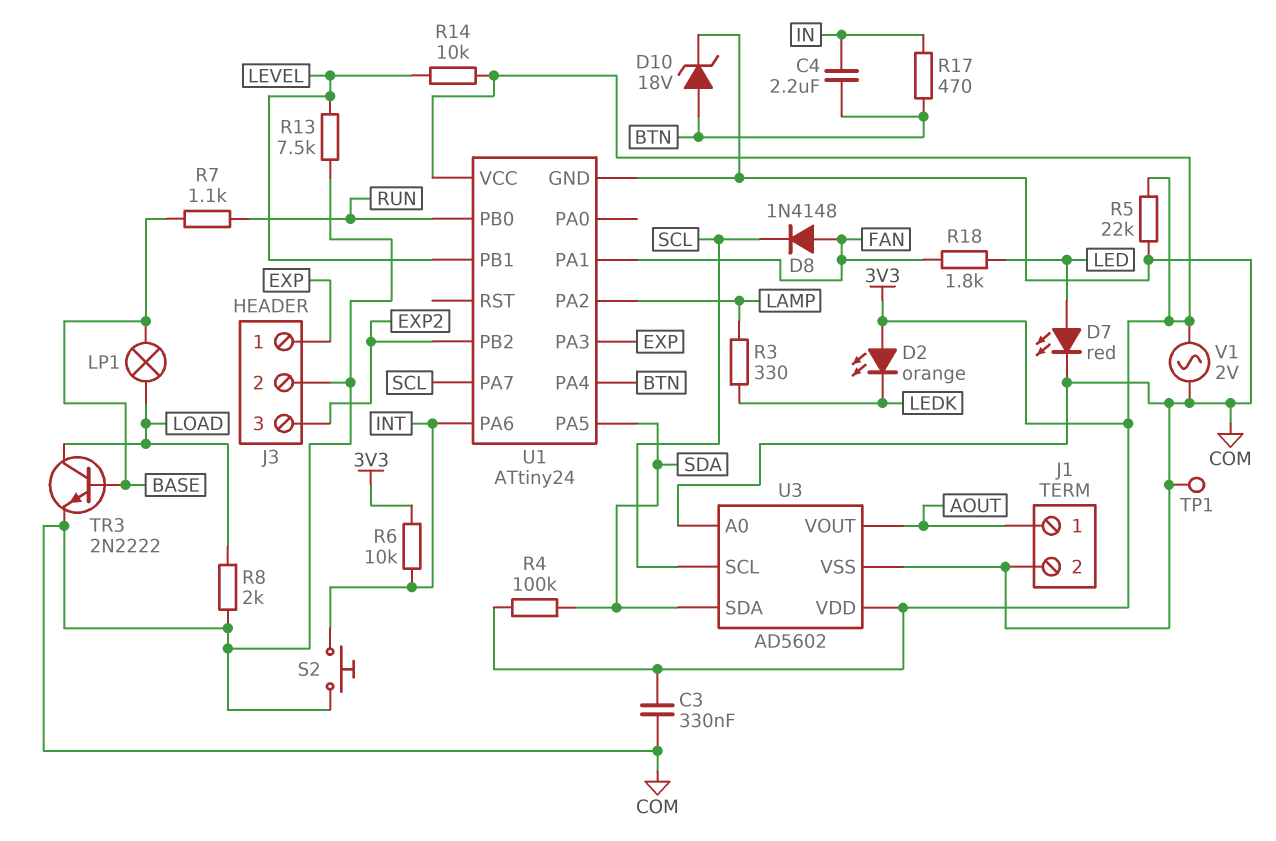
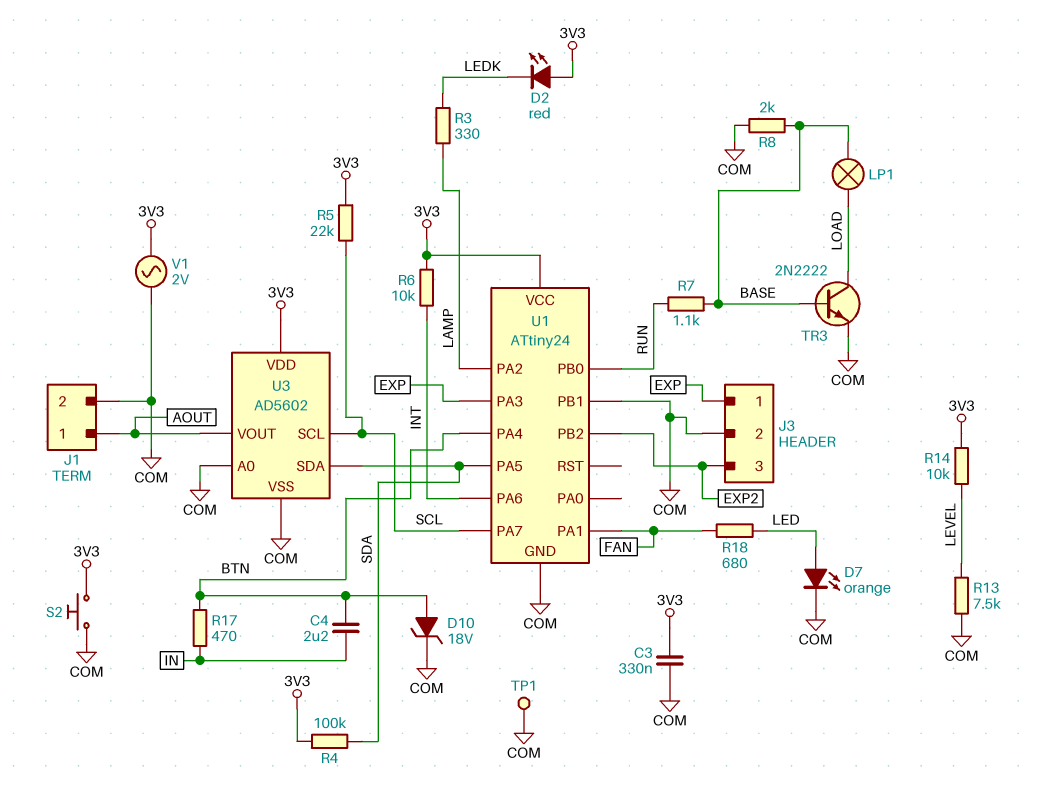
D2: LED orange (A 3V3, K LEDK) -> LED red (A 3V3, K LEDK)
D7: LED red (A LED, K COM) -> LED orange (A LED, K COM)
D8: diode 1N4148 (A FAN, K SCL) -> none
R5: 22k (3V3, COM) -> 22k (3V3, SCL)
R8: 2k (COM, LOAD) -> 2k (BASE, COM)
R18: 1.8k (FAN, LED) -> 680 (FAN, LED)
S2: button (COM, INT) -> button (3V3, COM)
U1 pin PB1: LEVEL -> COM

